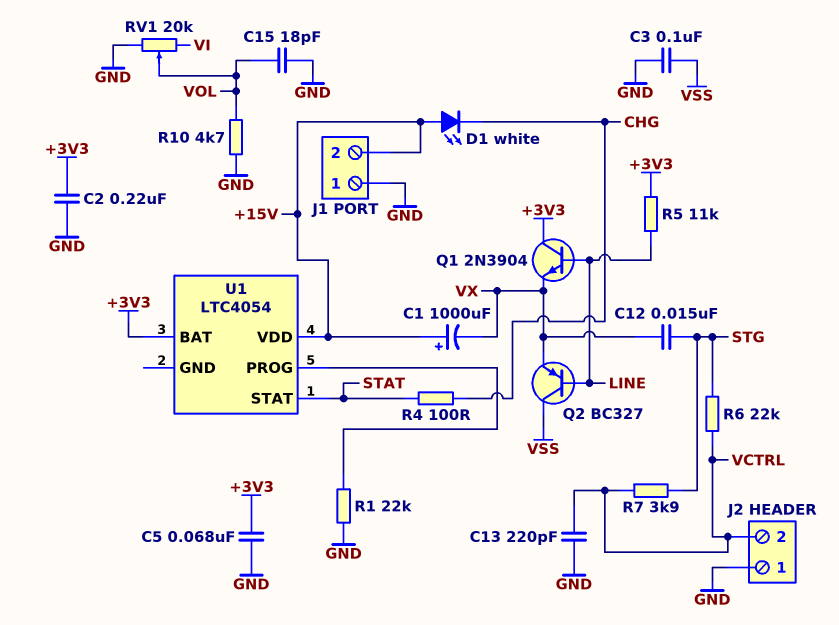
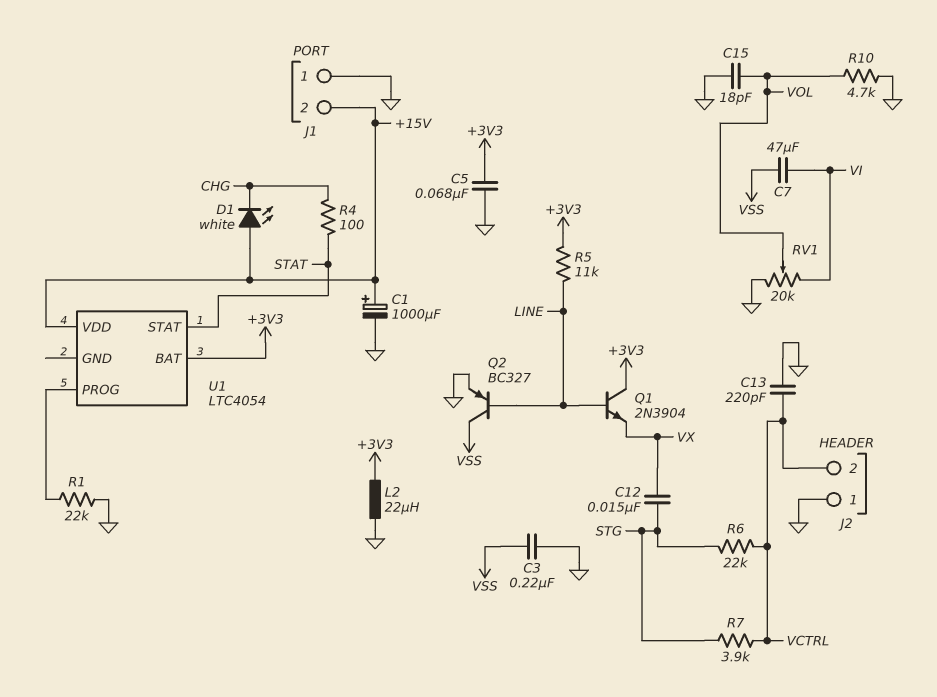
C1: 1000uF (plus +15V, minus VX) -> 1000uF (plus +15V, minus GND)
C2: 220nF (+3V3, GND) -> none
C3: 100nF (GND, VSS) -> 220nF (GND, VSS)
C7: none -> 47uF (VI, VSS)
L2: none -> 22uH (+3V3, GND)
Q2: PNP BC327 (B LINE, C VSS, E VX) -> PNP BC327 (B LINE, C VSS, E GND)

